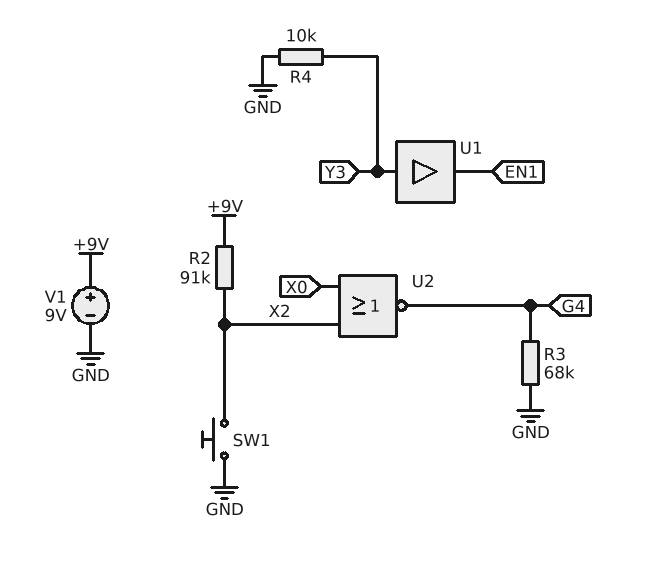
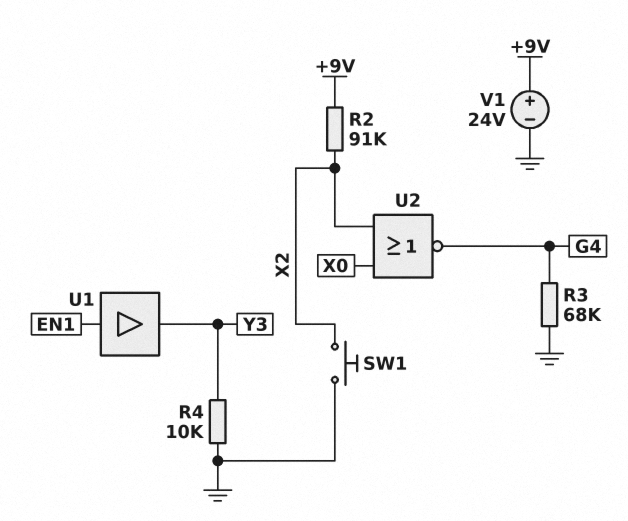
U1: buffer (in Y3, out EN1) -> buffer (in EN1, out Y3)
V1: 9V (plus +9V, minus GND) -> 24V (plus +9V, minus GND)

